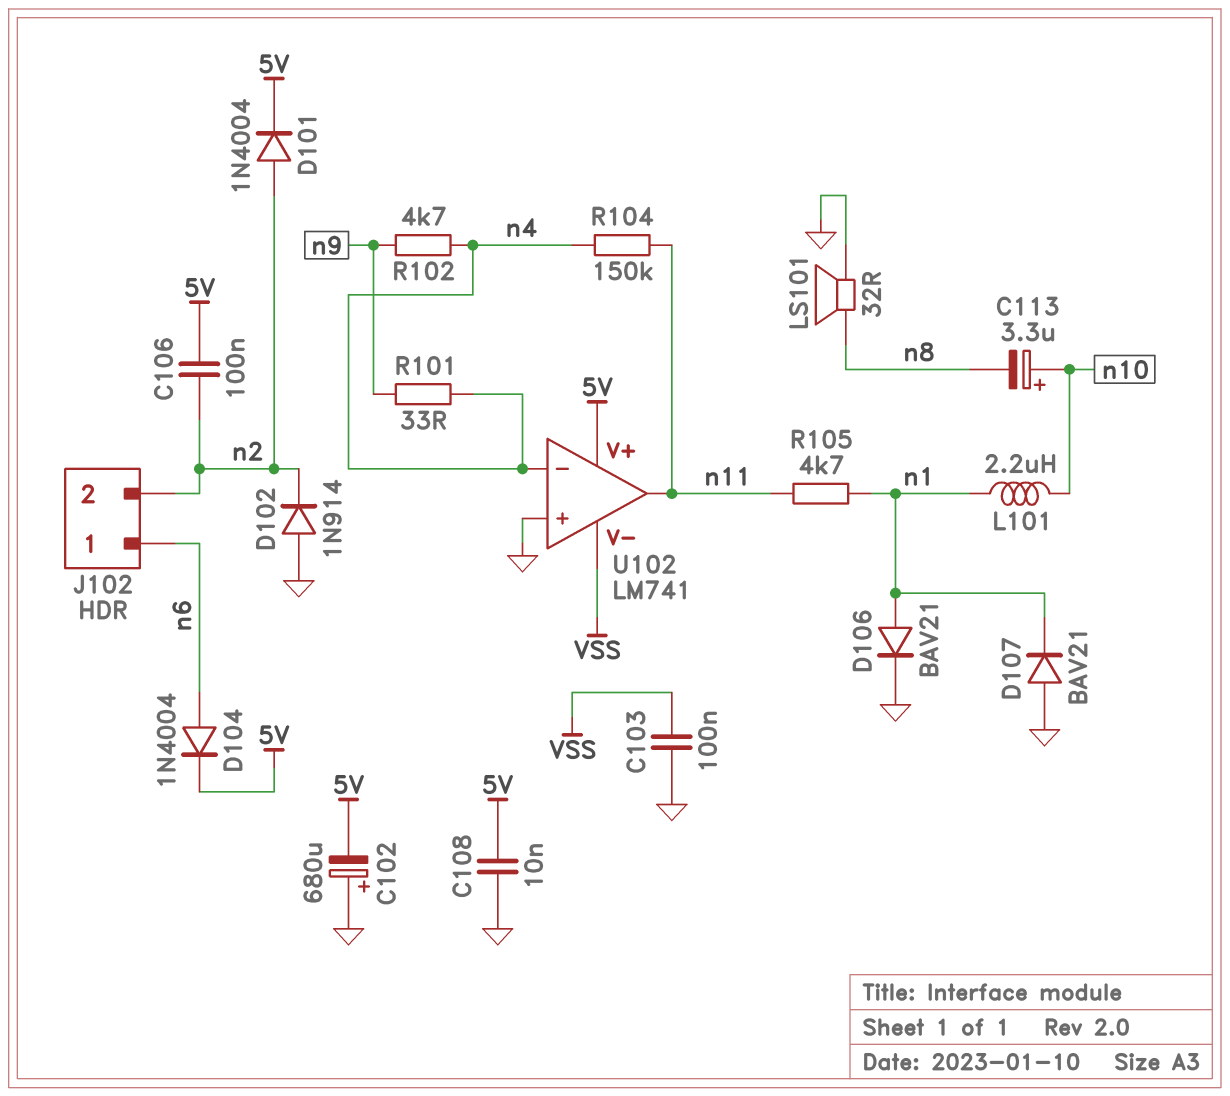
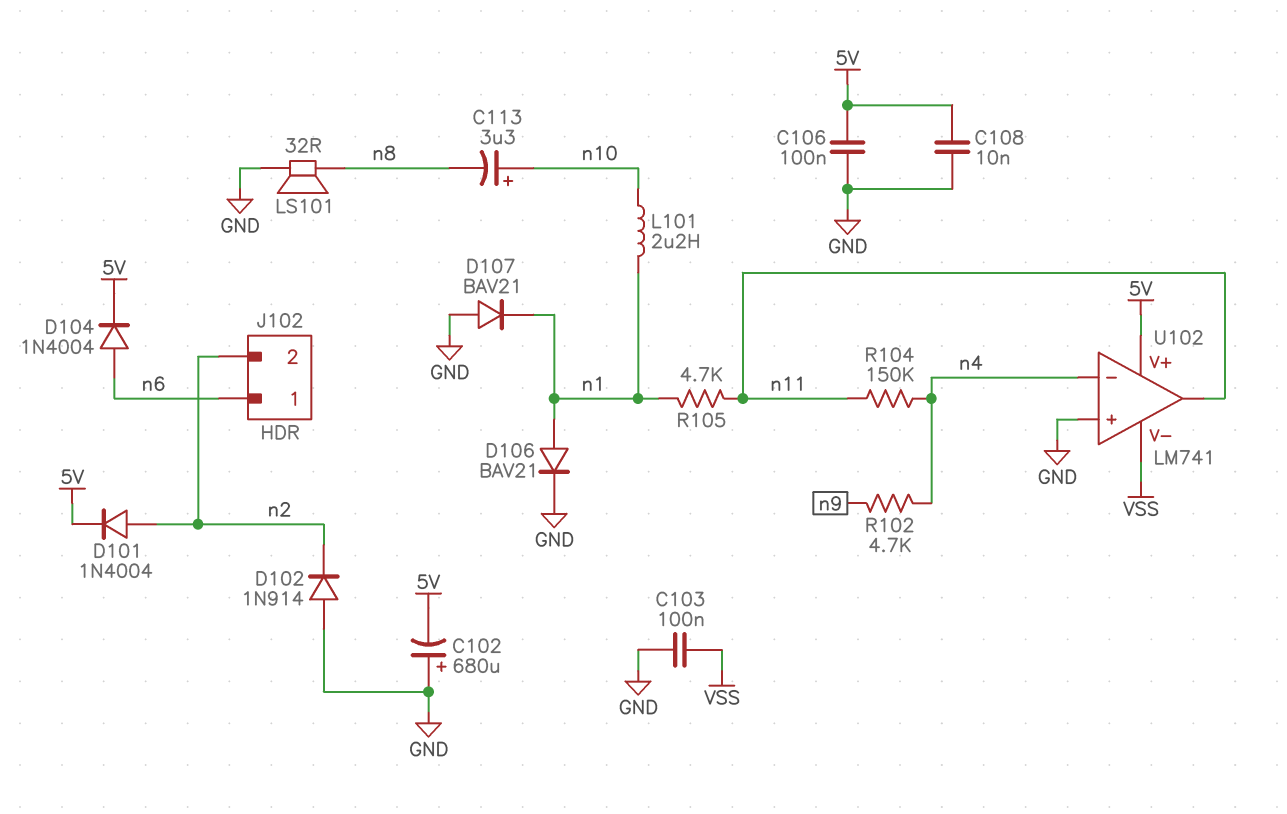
C106: 100nF (5V, n2) -> 100nF (5V, GND)
R101: 33 (n4, n9) -> none

